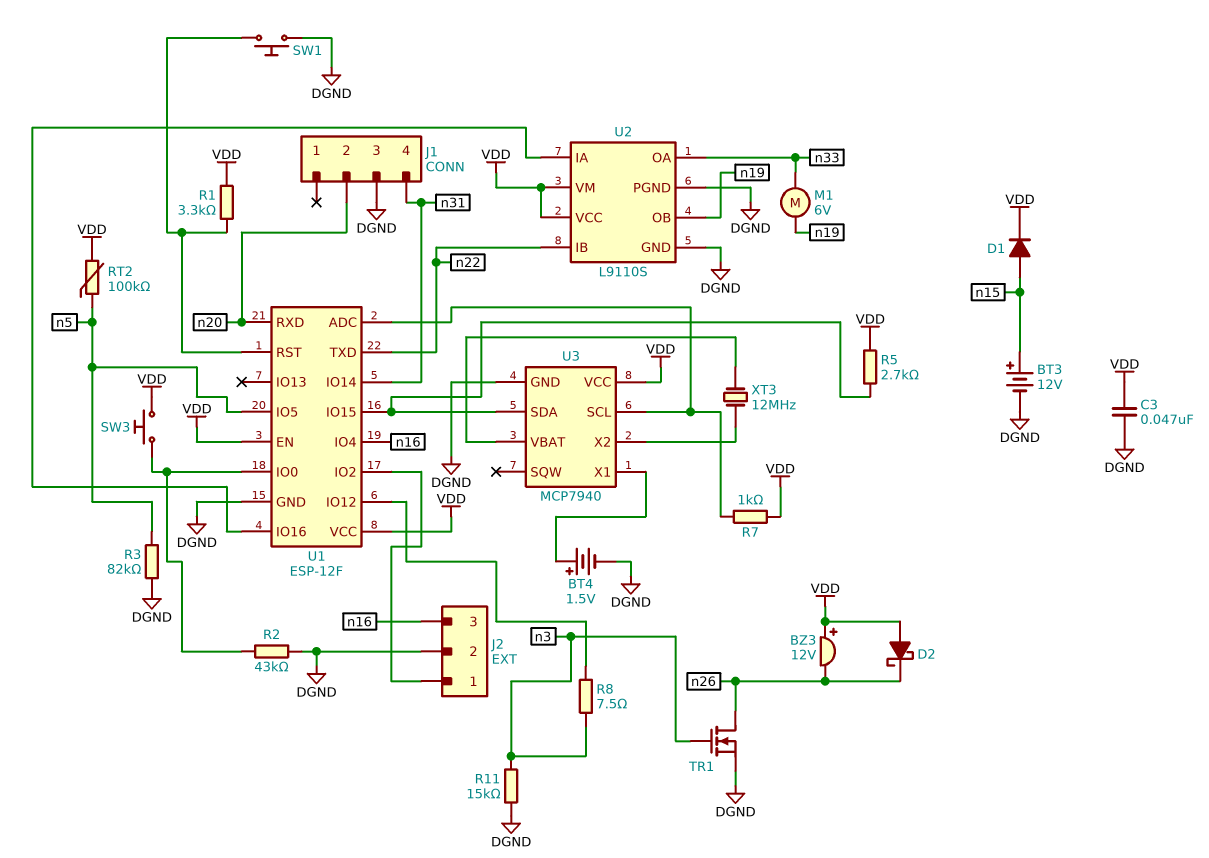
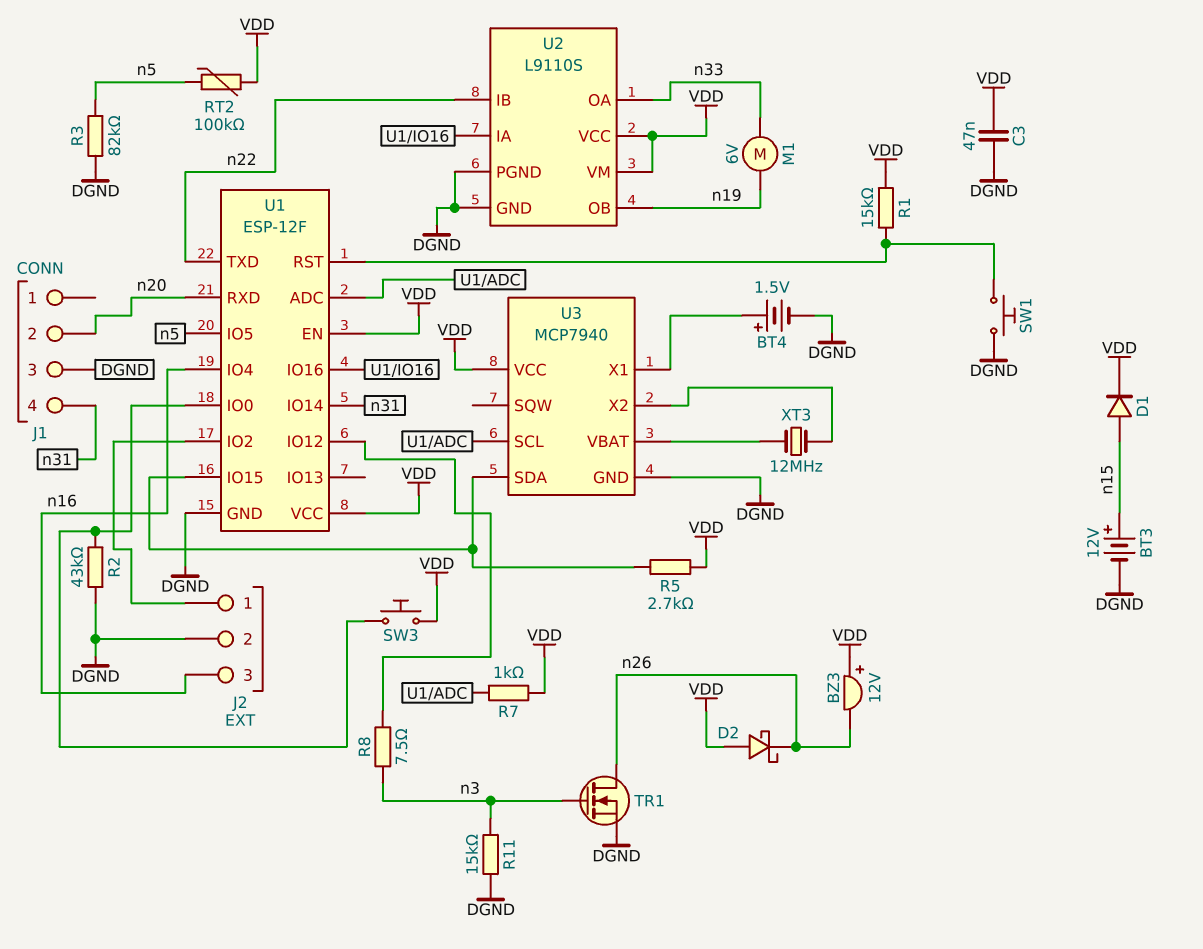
R1: 3.3k (U1/RST, VDD) -> 15k (U1/RST, VDD)

